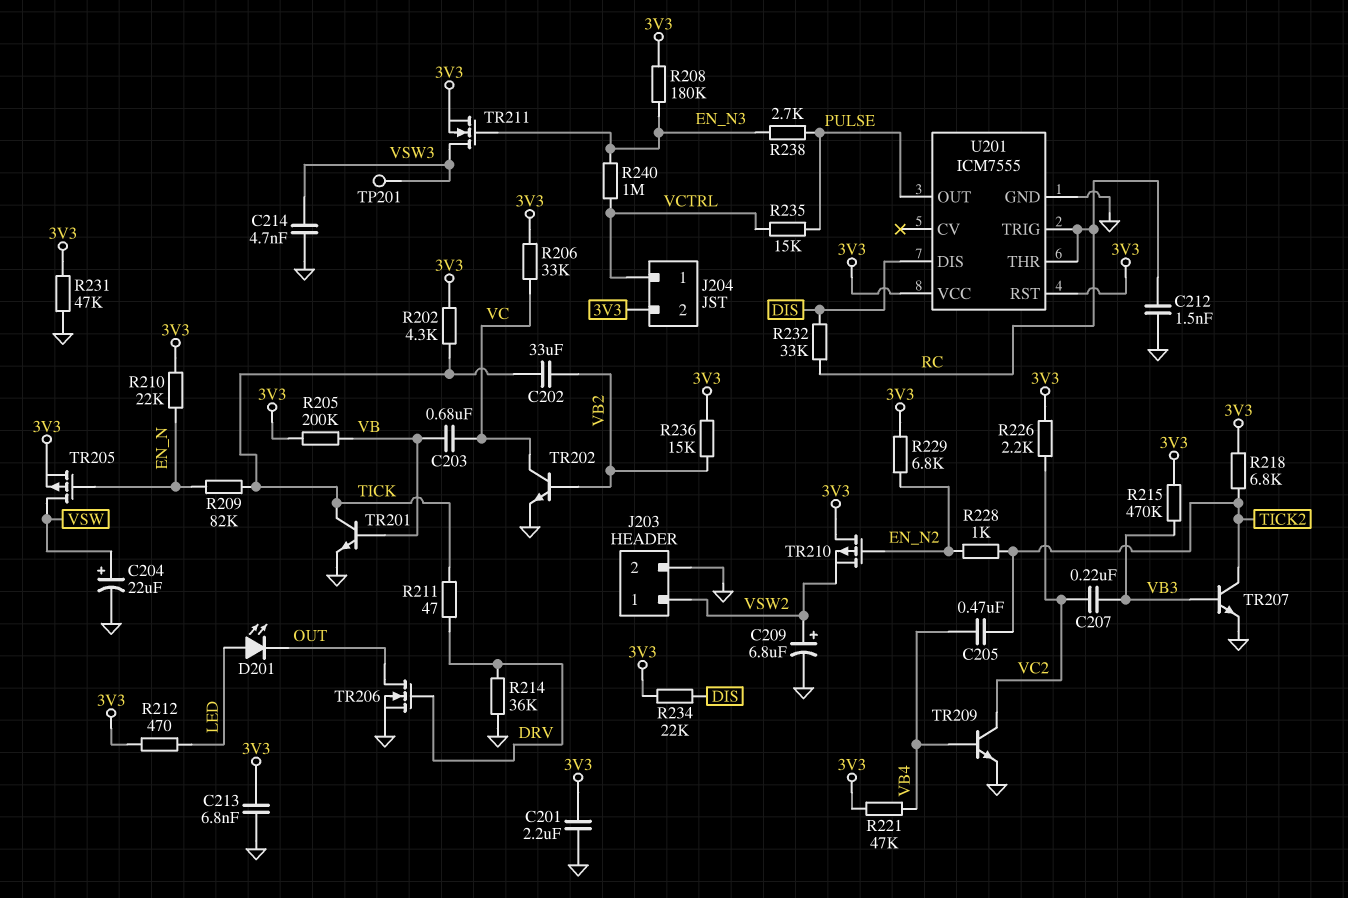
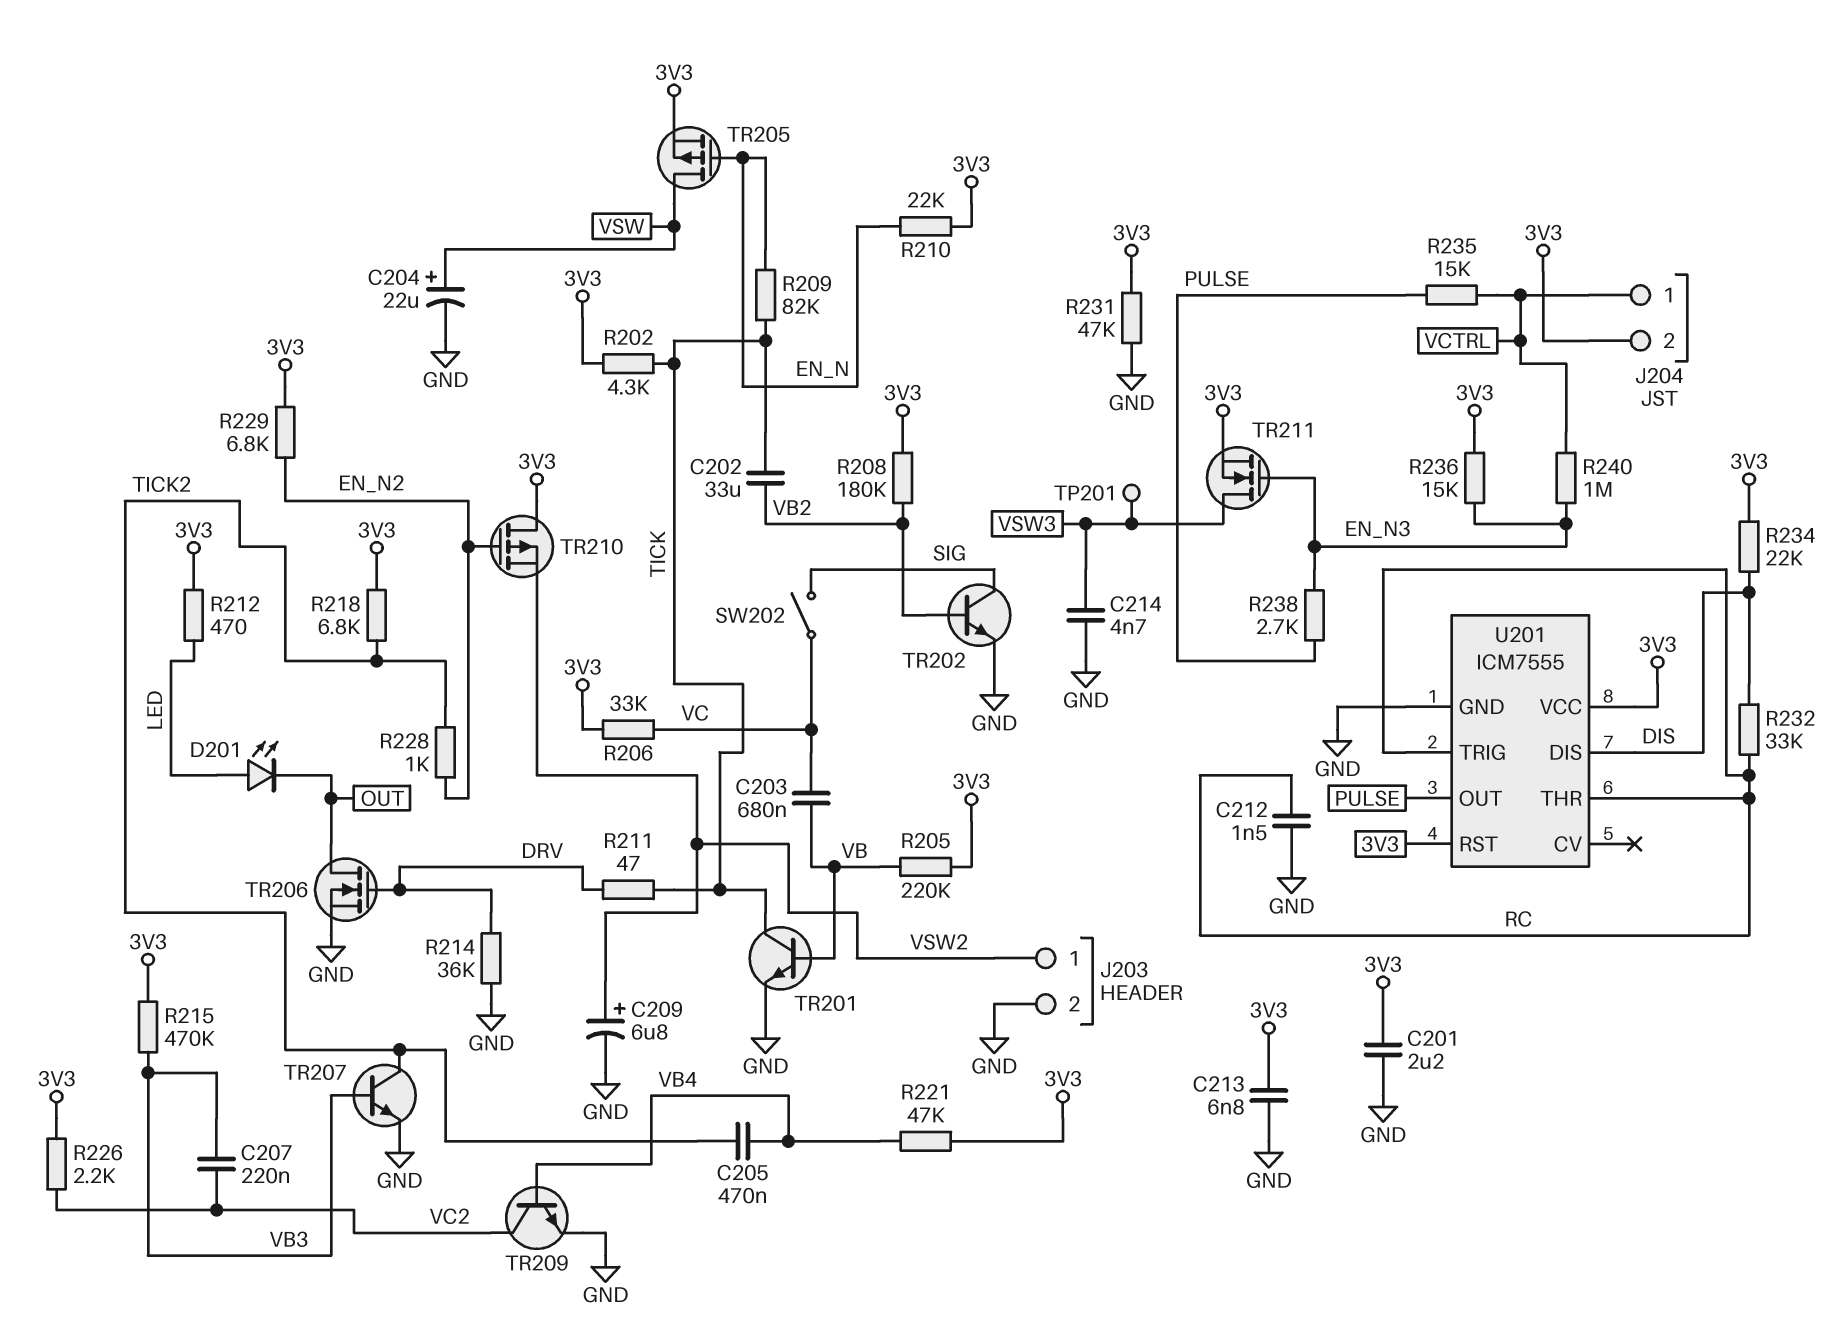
R205: 200k (3V3, VB) -> 220k (3V3, VB)
R208: 180k (3V3, EN_N3) -> 180k (3V3, VB2)
R236: 15k (3V3, VB2) -> 15k (3V3, EN_N3)
SW202: none -> switch (SIG, VC)
TR202: NPN (B VB2, C VC, E GND) -> NPN (B VB2, C SIG, E GND)

